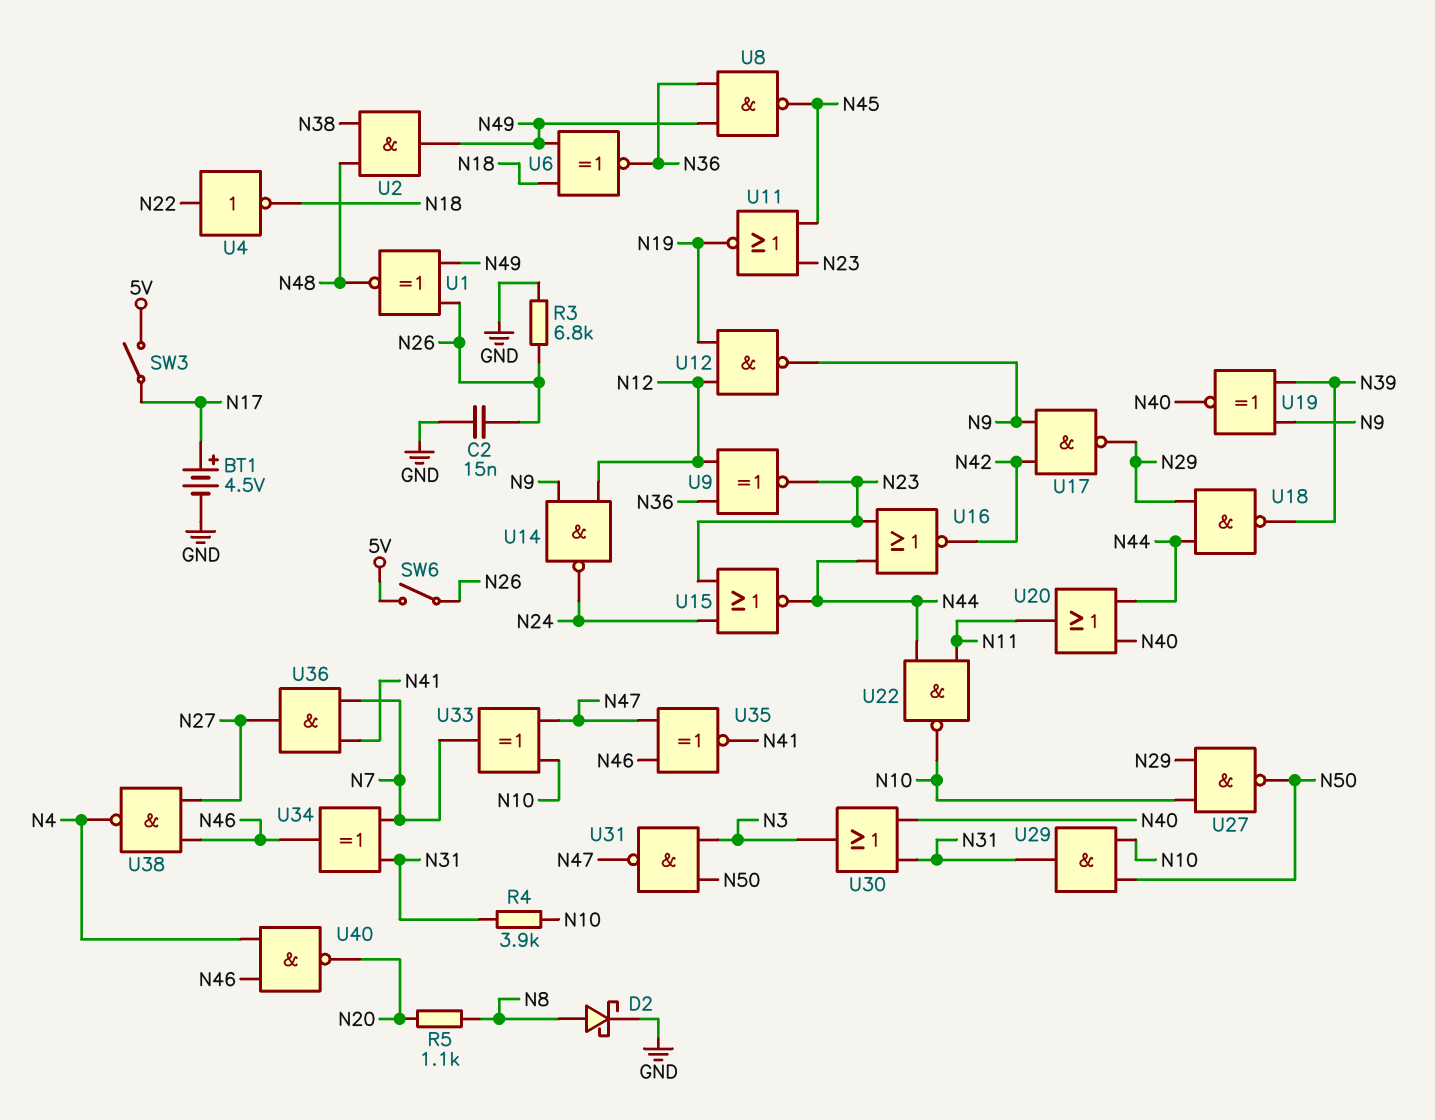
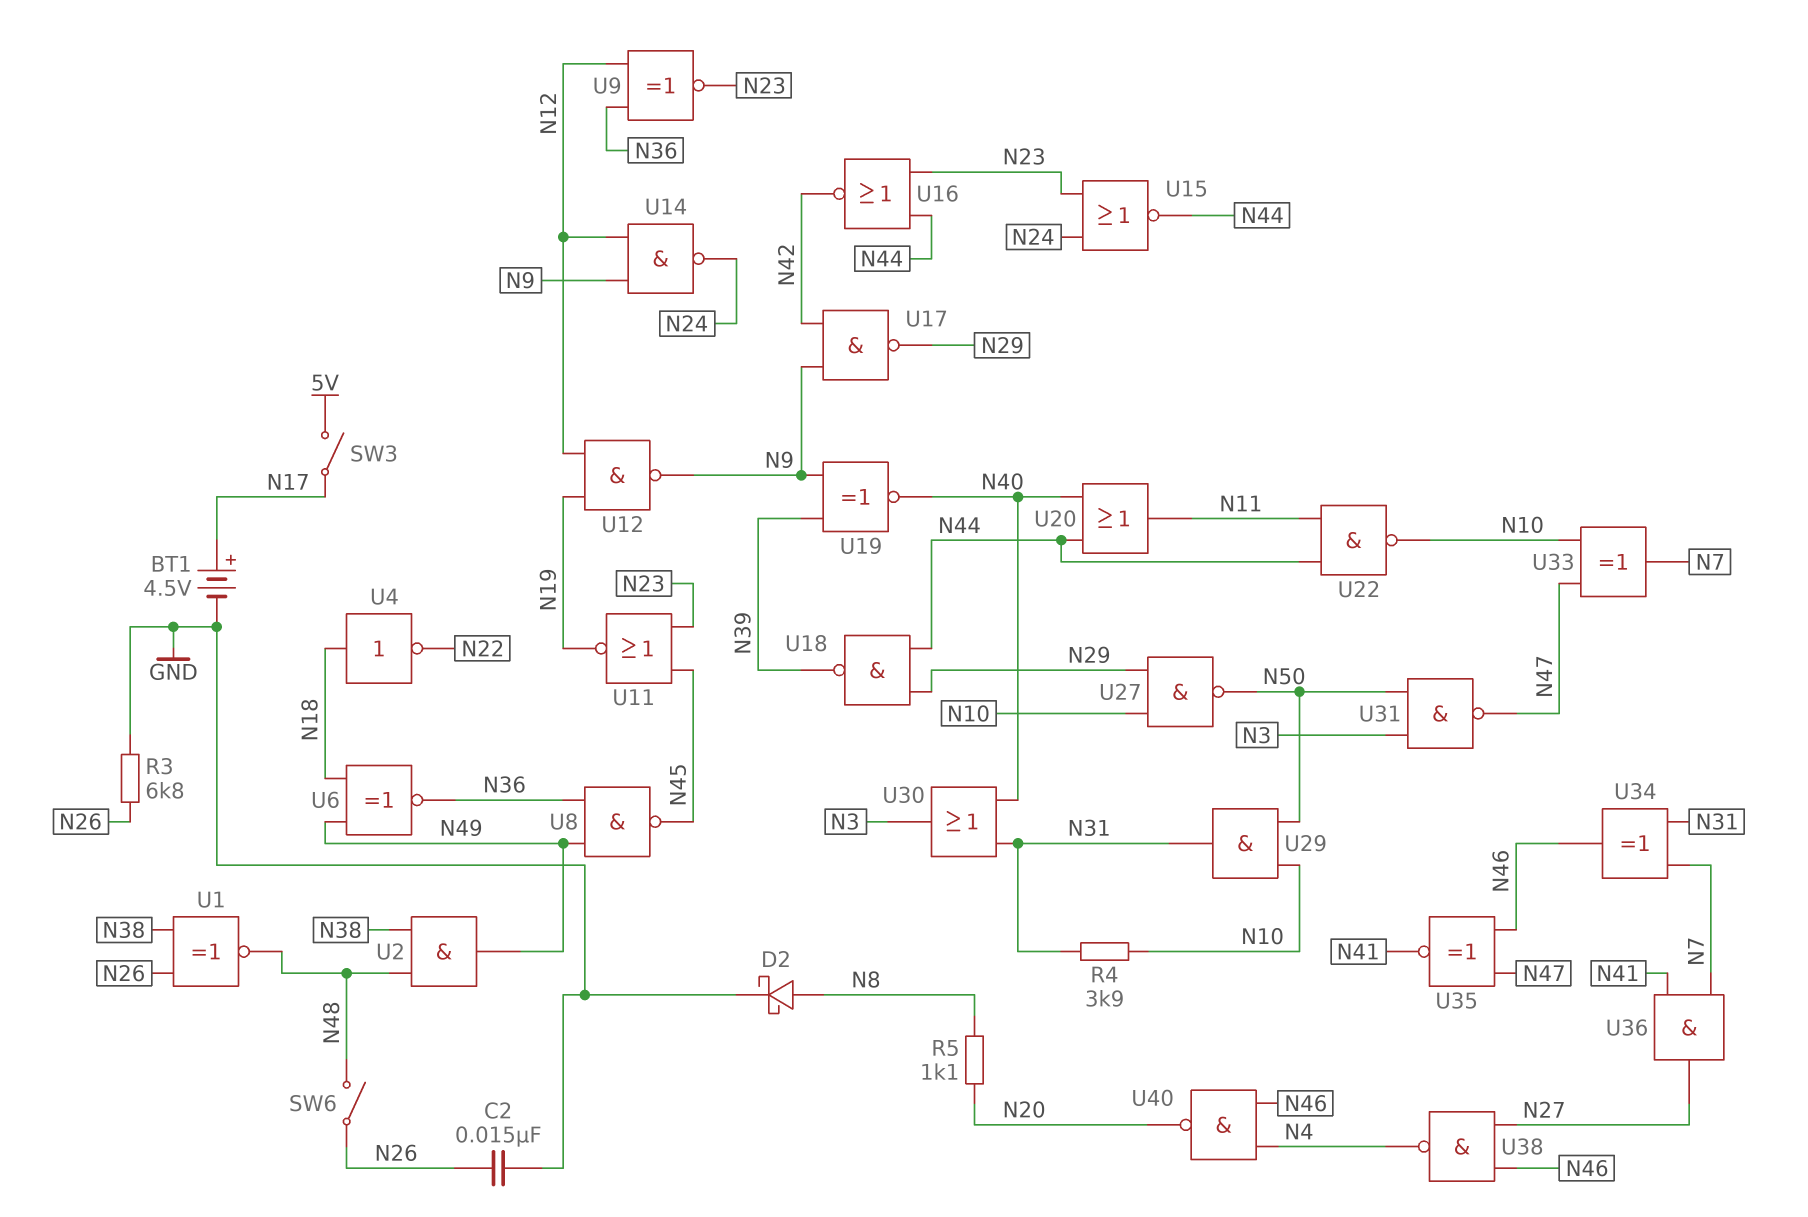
SW6: switch (5V, N26) -> switch (N26, N48)
U1: XNOR (in N26, in N49, out N48) -> XNOR (in N26, in N38, out N48)
U4: NOT (in N22, out N18) -> NOT (in N18, out N22)

